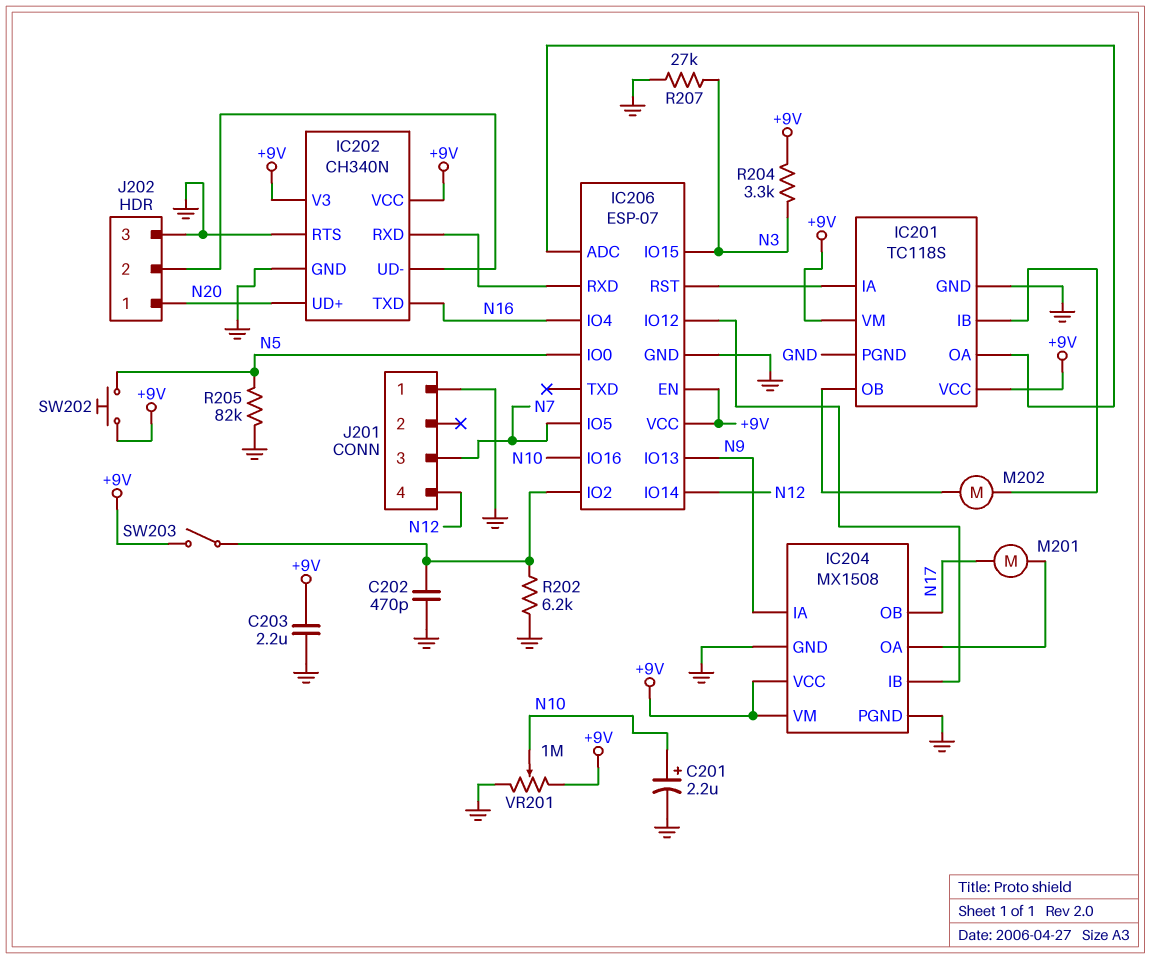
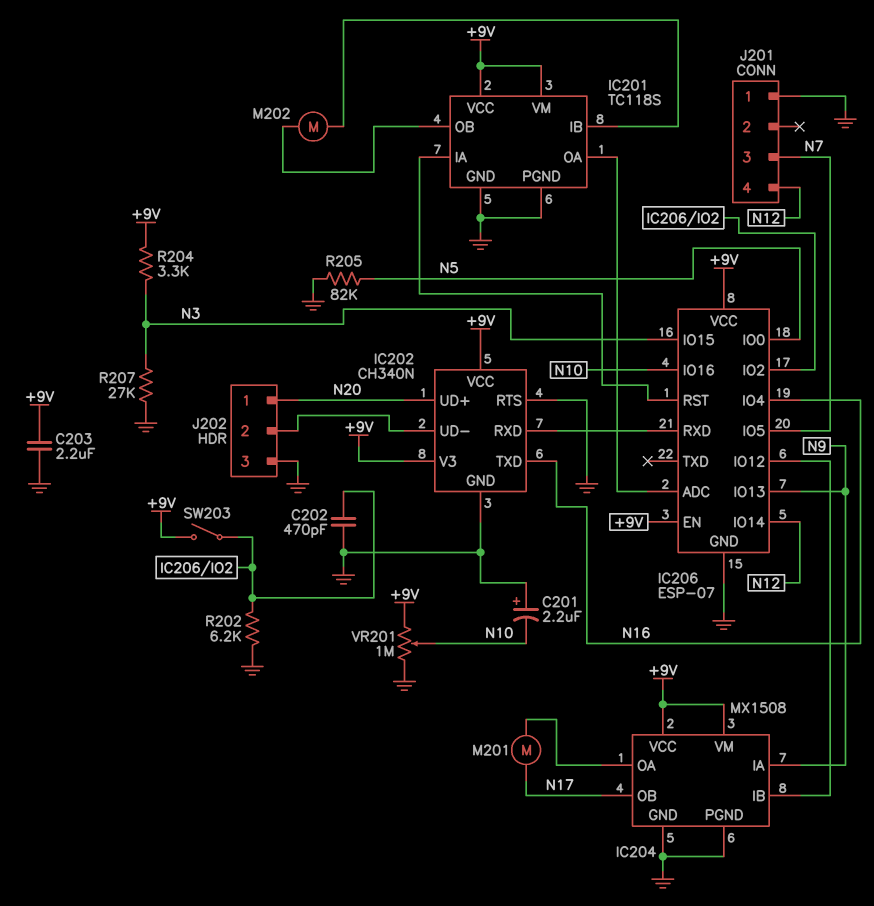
C201: 2.2uF (plus N10, minus GND) -> 2.2uF (plus GND, minus N10)
SW202: button (+9V, N5) -> none

